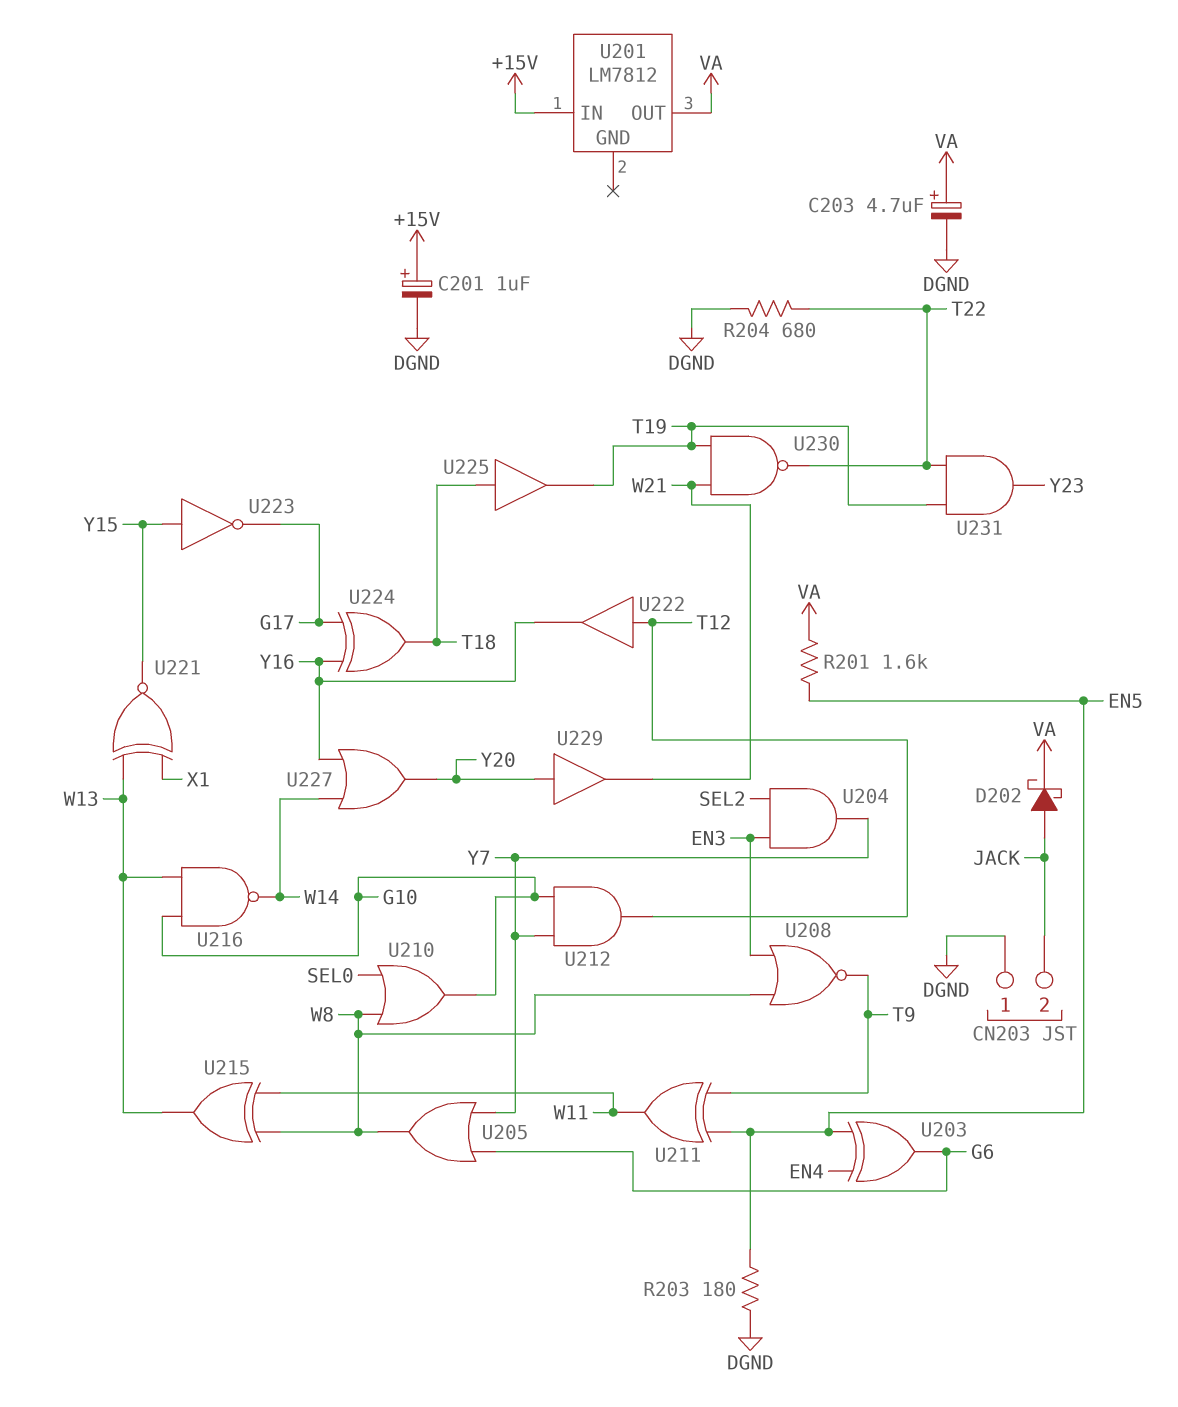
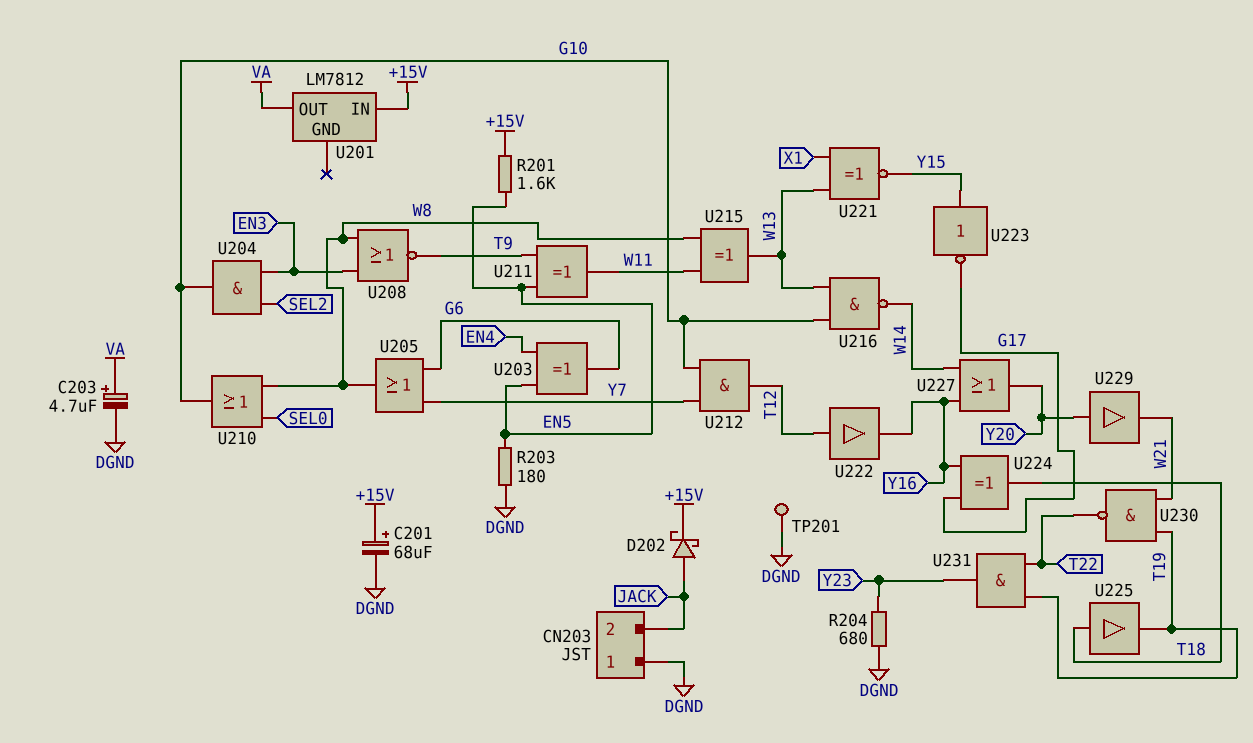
C201: 1uF (plus +15V, minus DGND) -> 68uF (plus +15V, minus DGND)
D202: schottky (A JACK, K VA) -> schottky (A JACK, K +15V)
R201: 1.6k (EN5, VA) -> 1.6k (+15V, EN5)
R204: 680 (DGND, T22) -> 680 (DGND, Y23)
TP201: none -> test point (DGND)
U204: AND (in EN3, in SEL2, out Y7) -> AND (in EN3, in SEL2, out G10)

